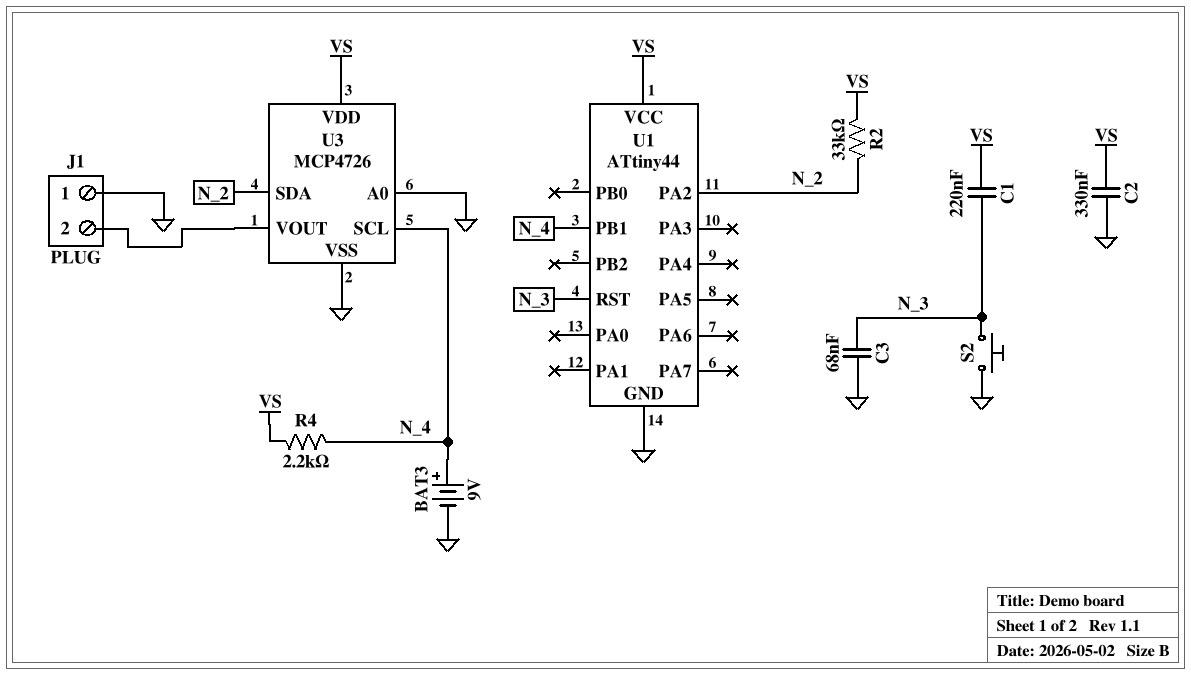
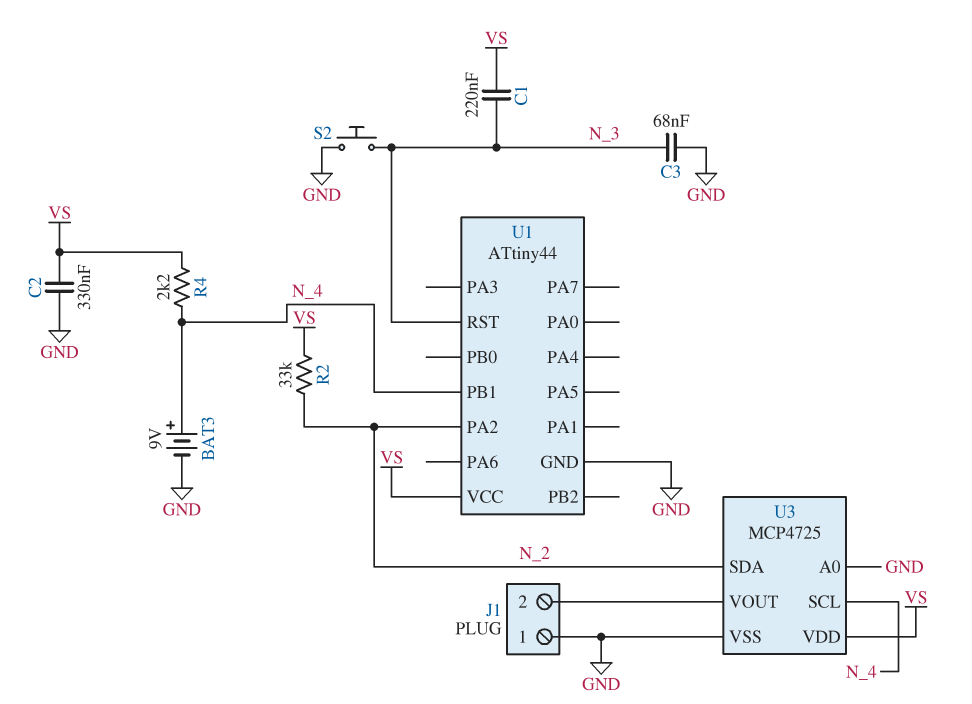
U3: MCP4726 -> MCP4725

